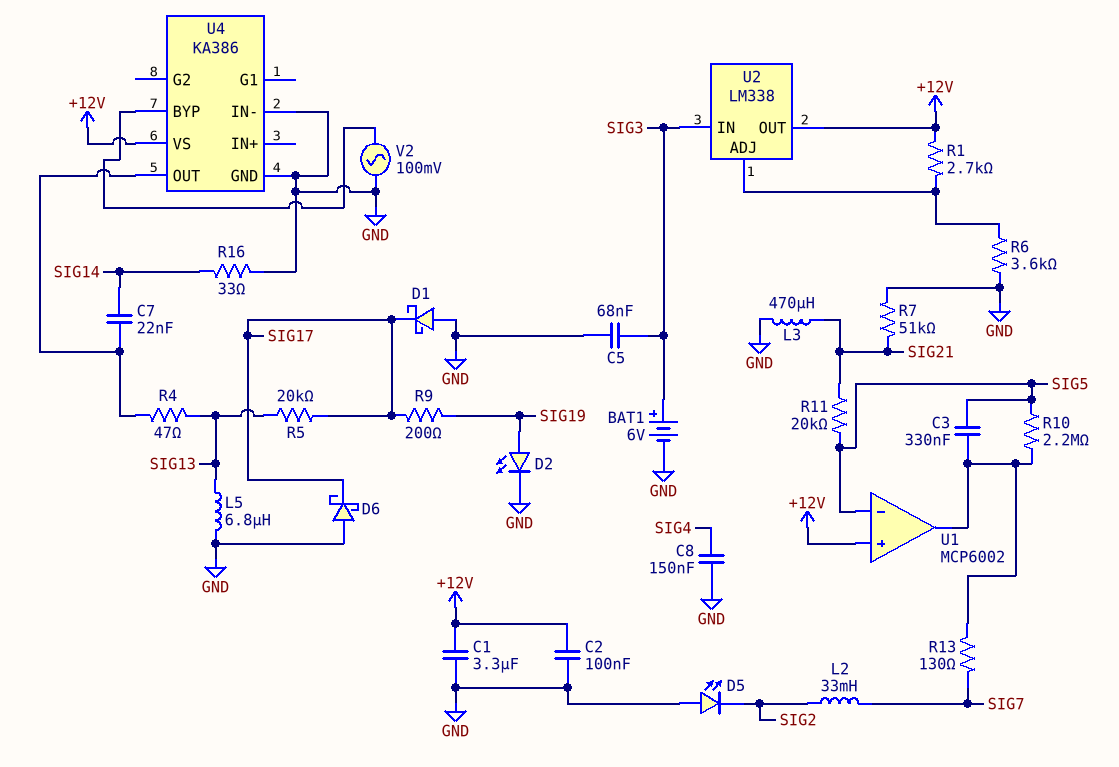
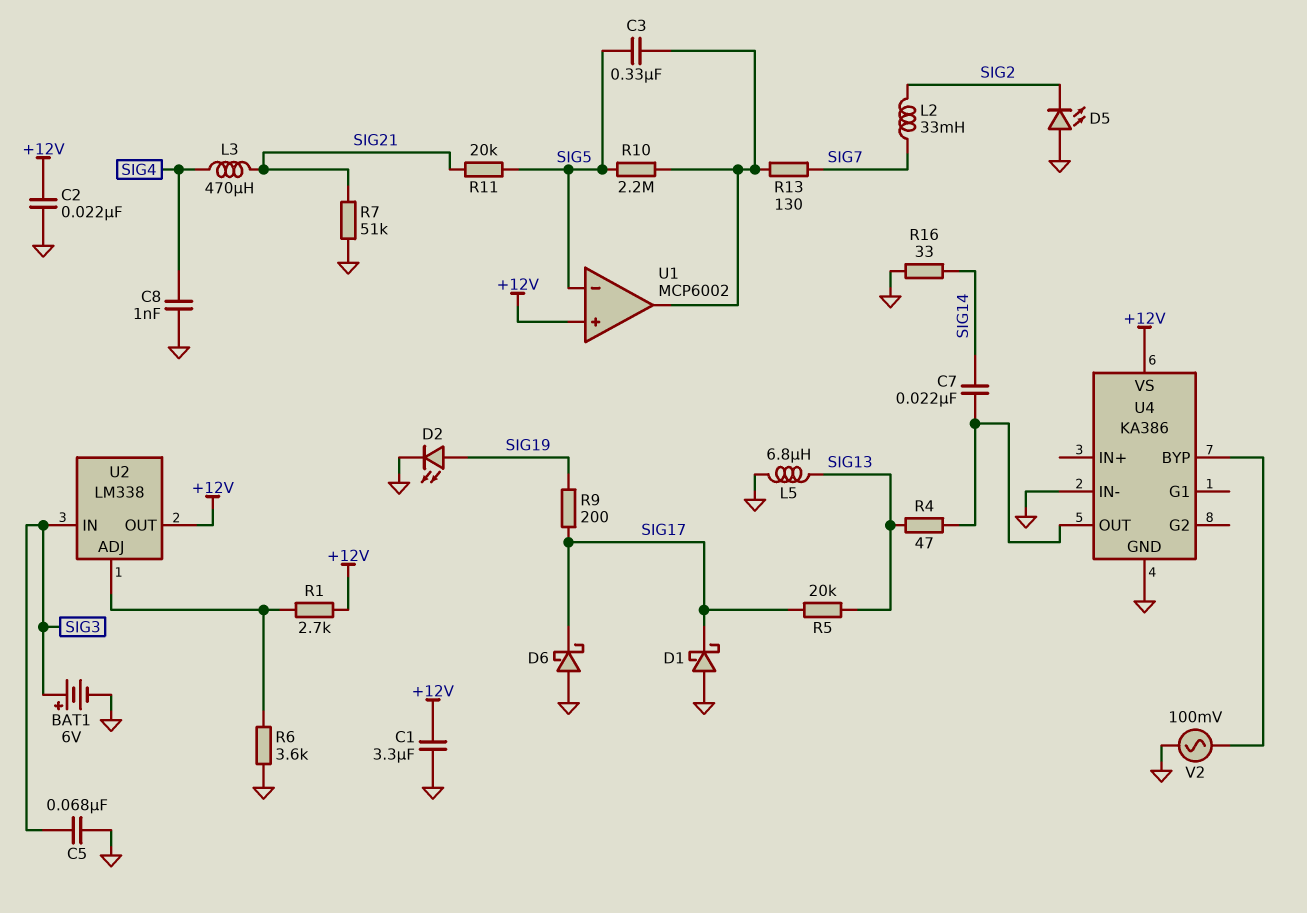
C2: 100nF (+12V, GND) -> 22nF (+12V, GND)
C8: 150nF (GND, SIG4) -> 1nF (GND, SIG4)
L3: 470uH (GND, SIG21) -> 470uH (SIG4, SIG21)

